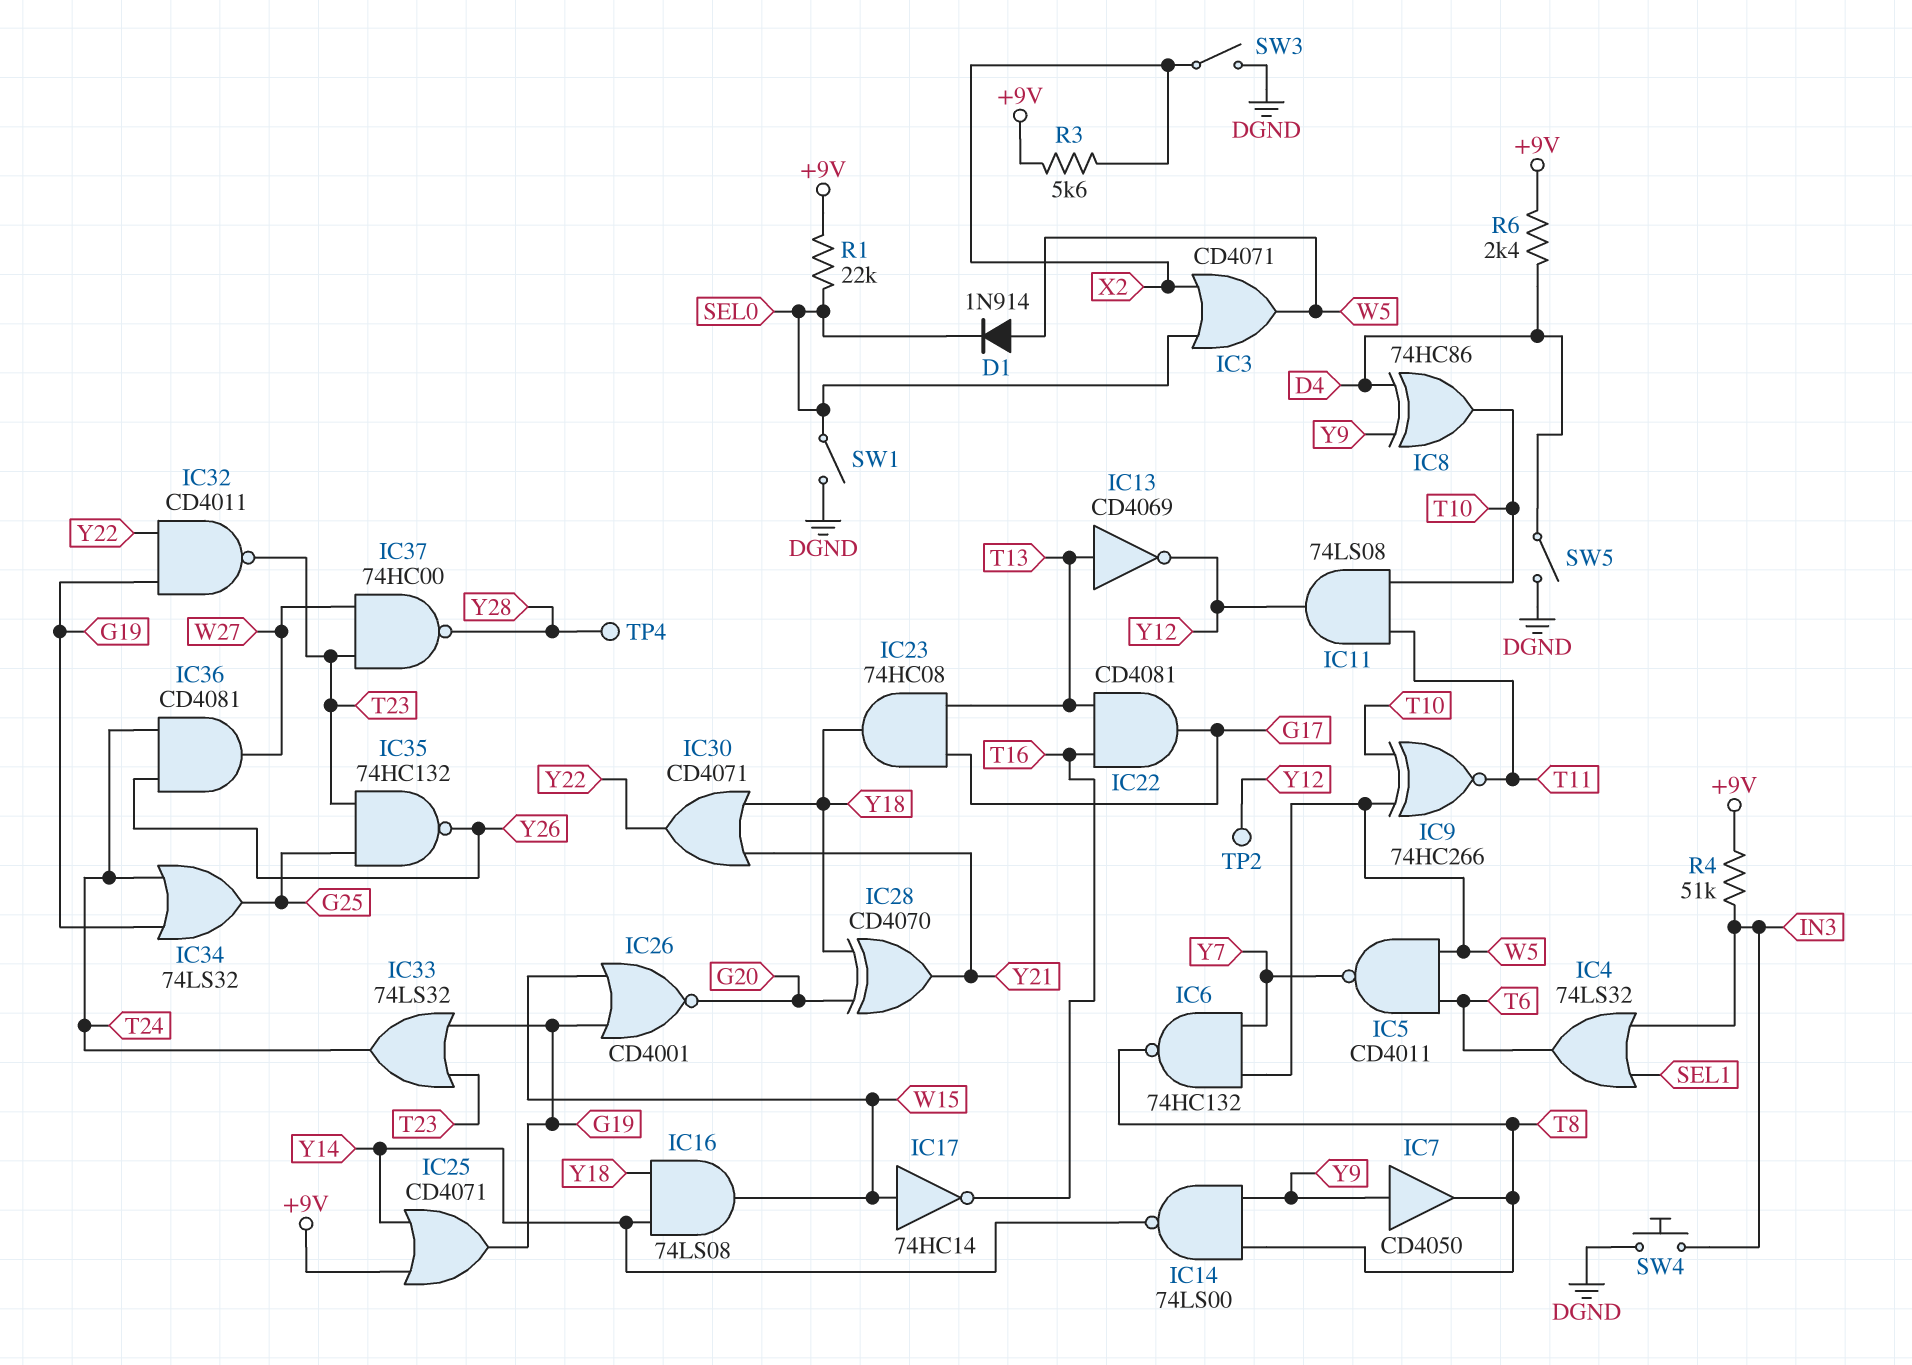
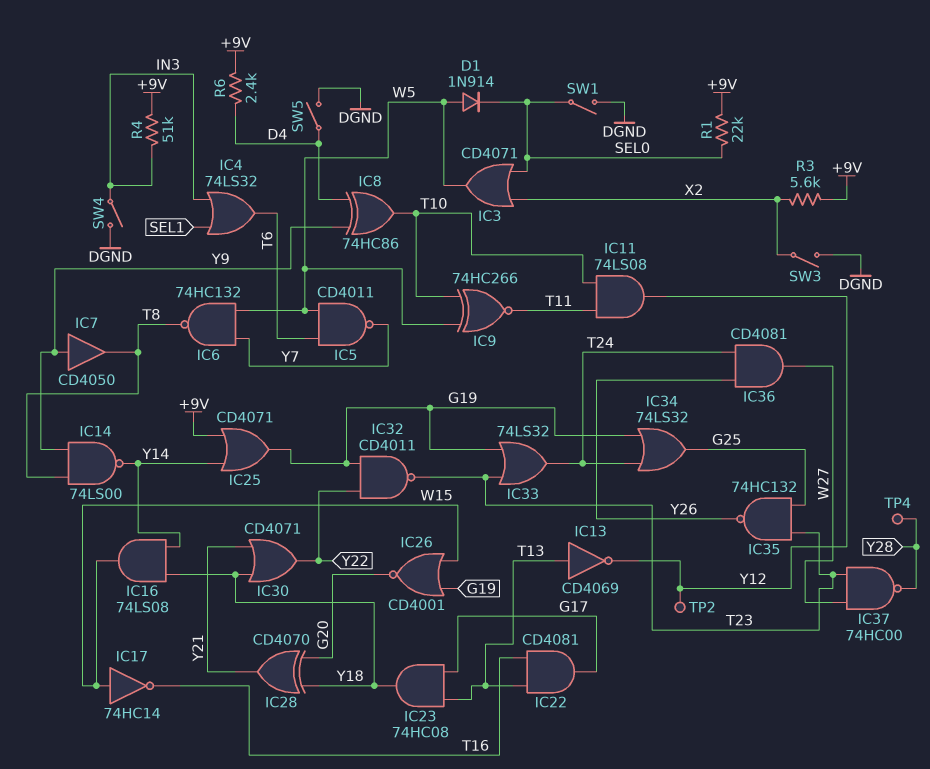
SW4: button (DGND, IN3) -> switch (DGND, IN3)

